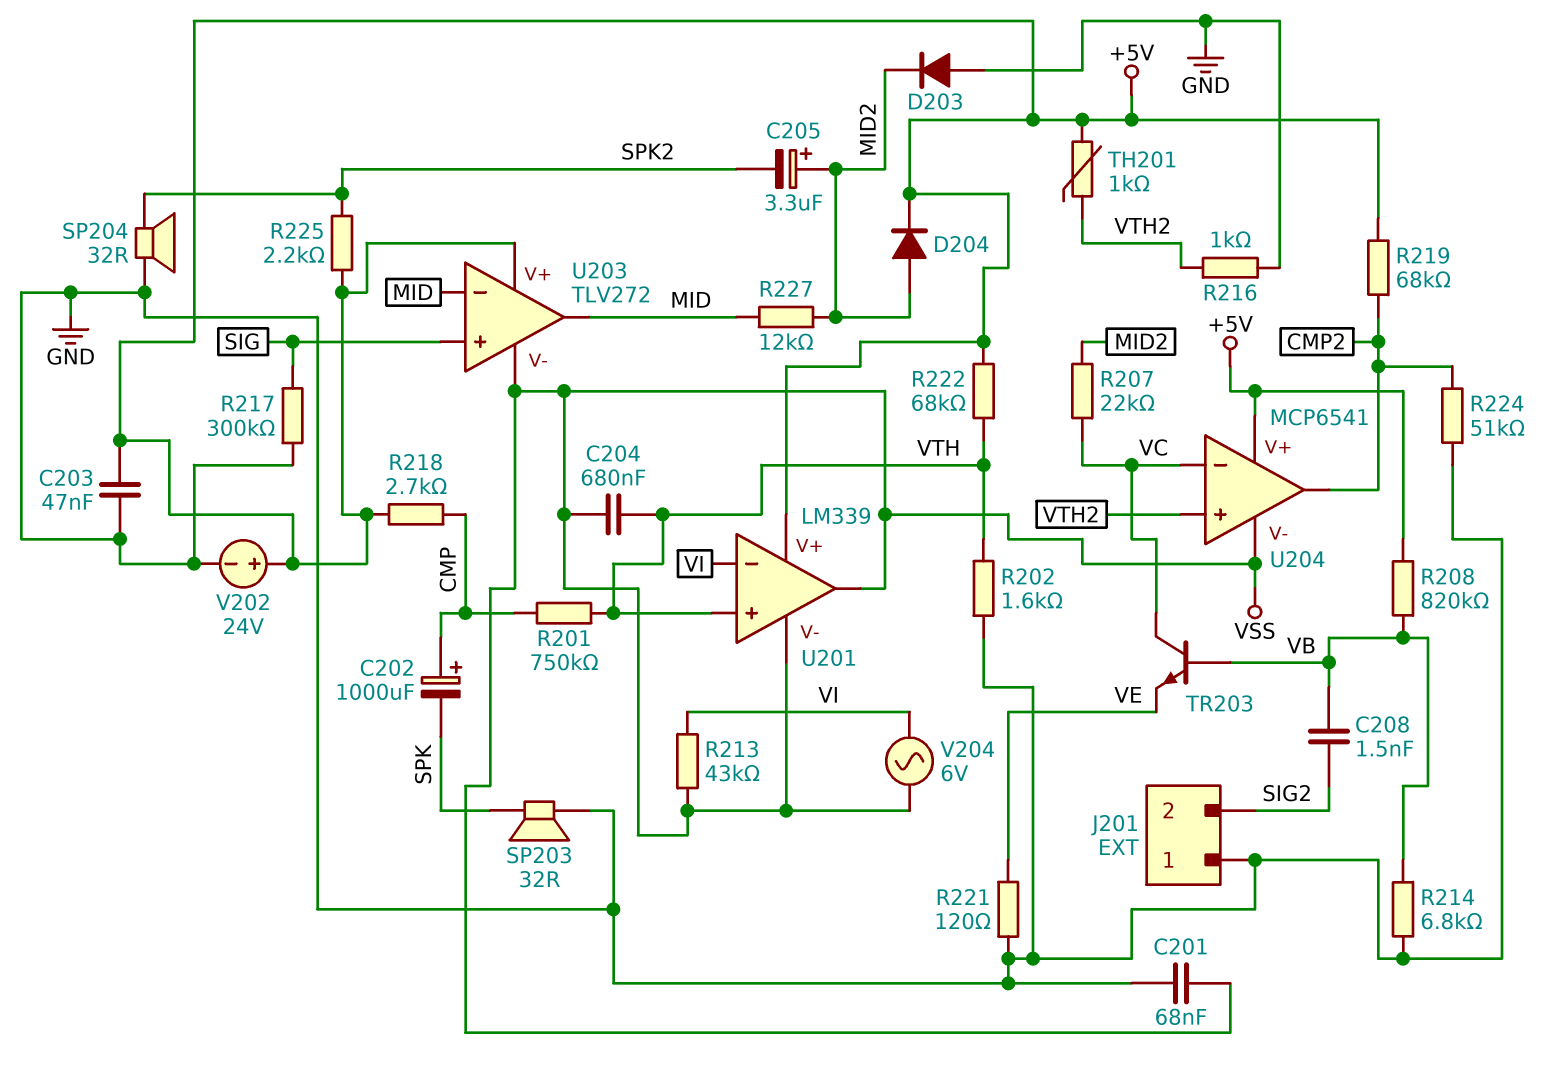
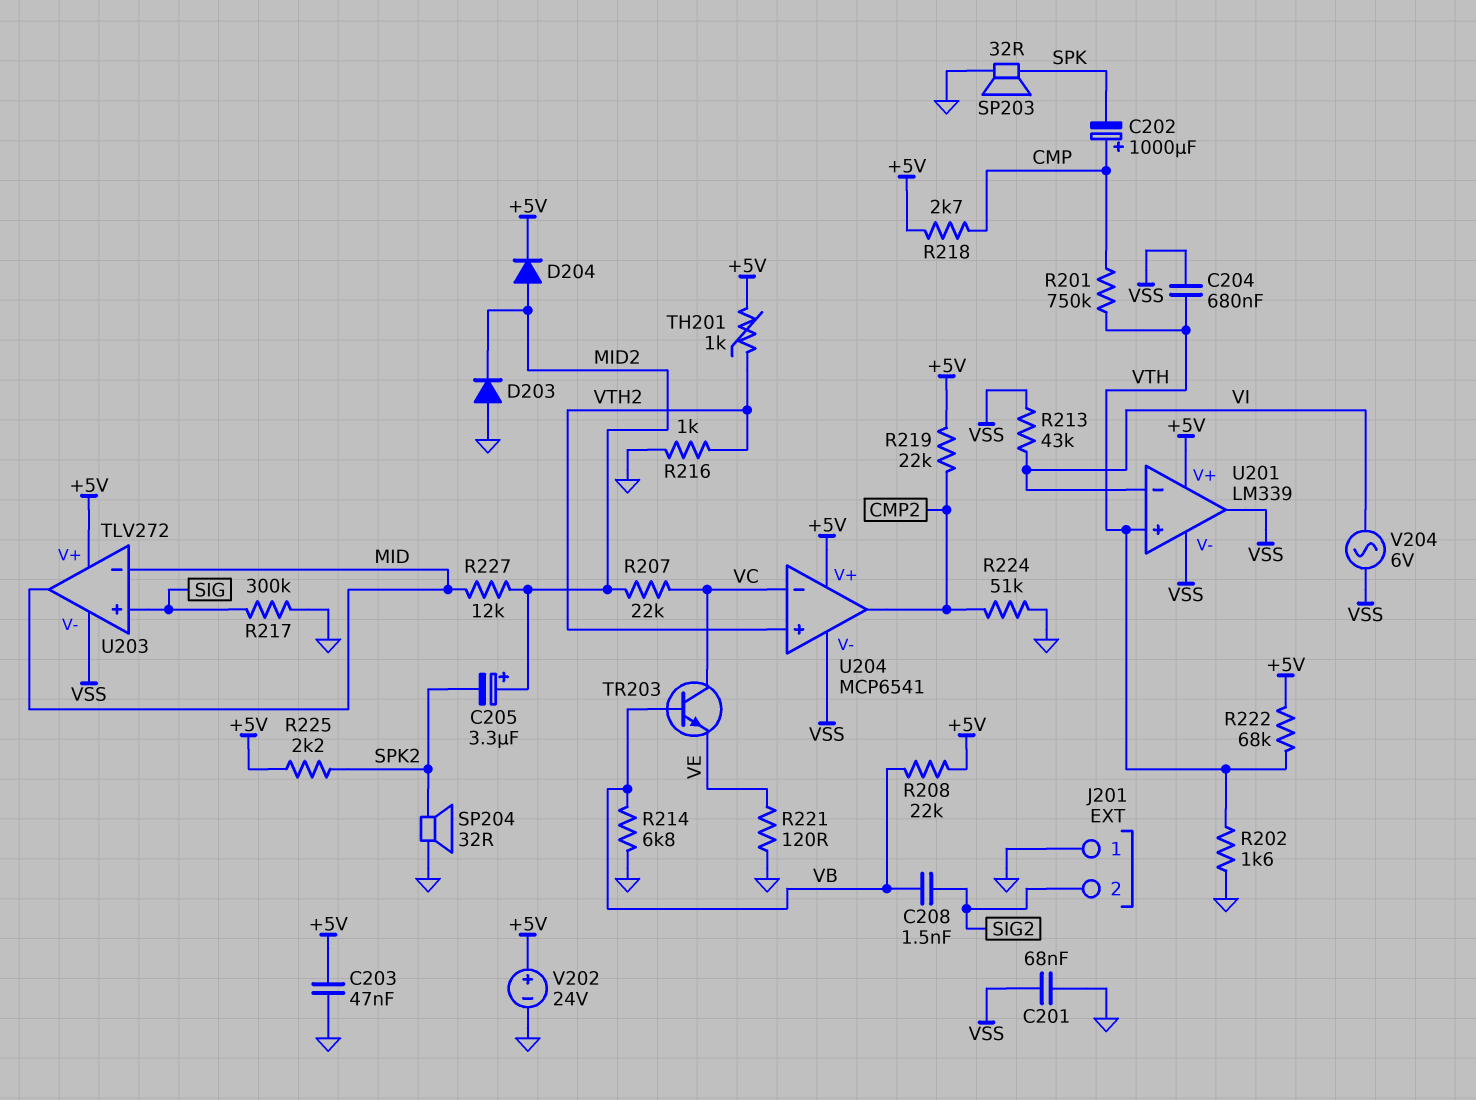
R208: 820k (+5V, VB) -> 22k (+5V, VB)
R219: 68k (+5V, CMP2) -> 22k (+5V, CMP2)

